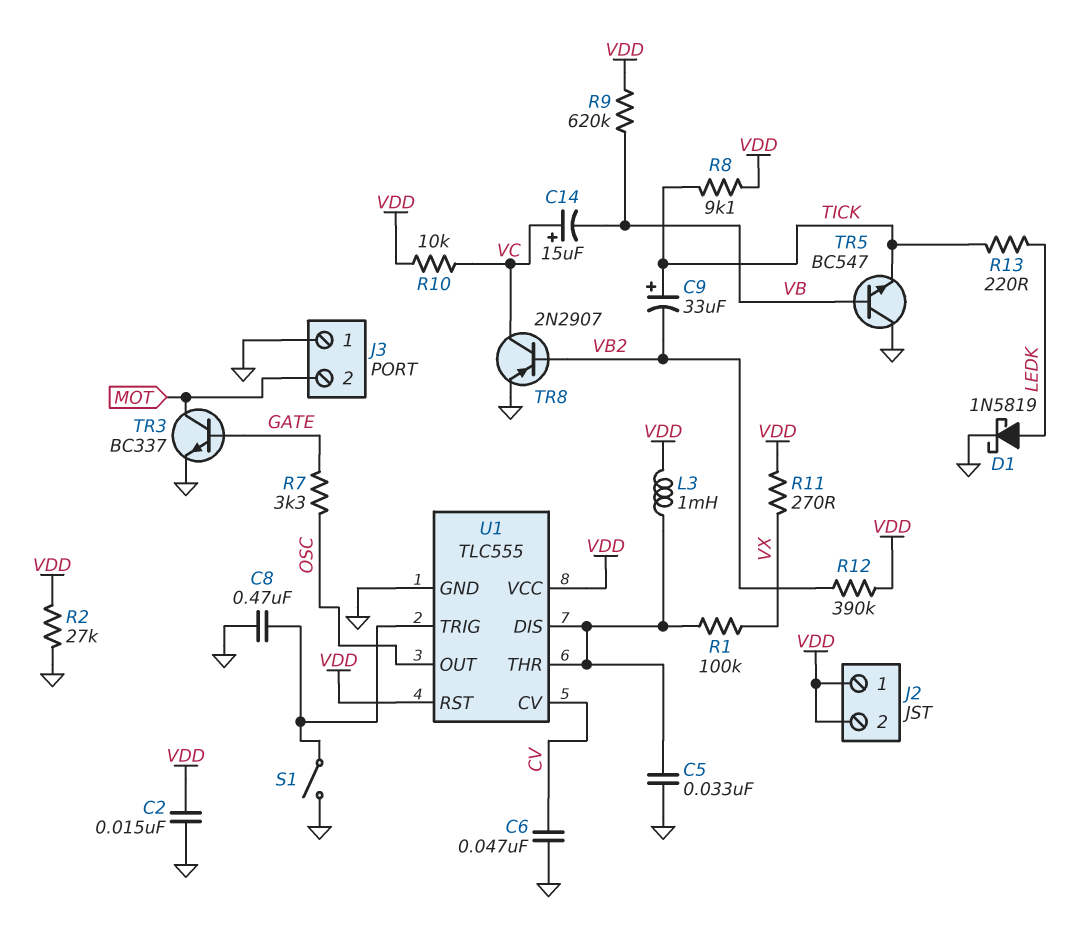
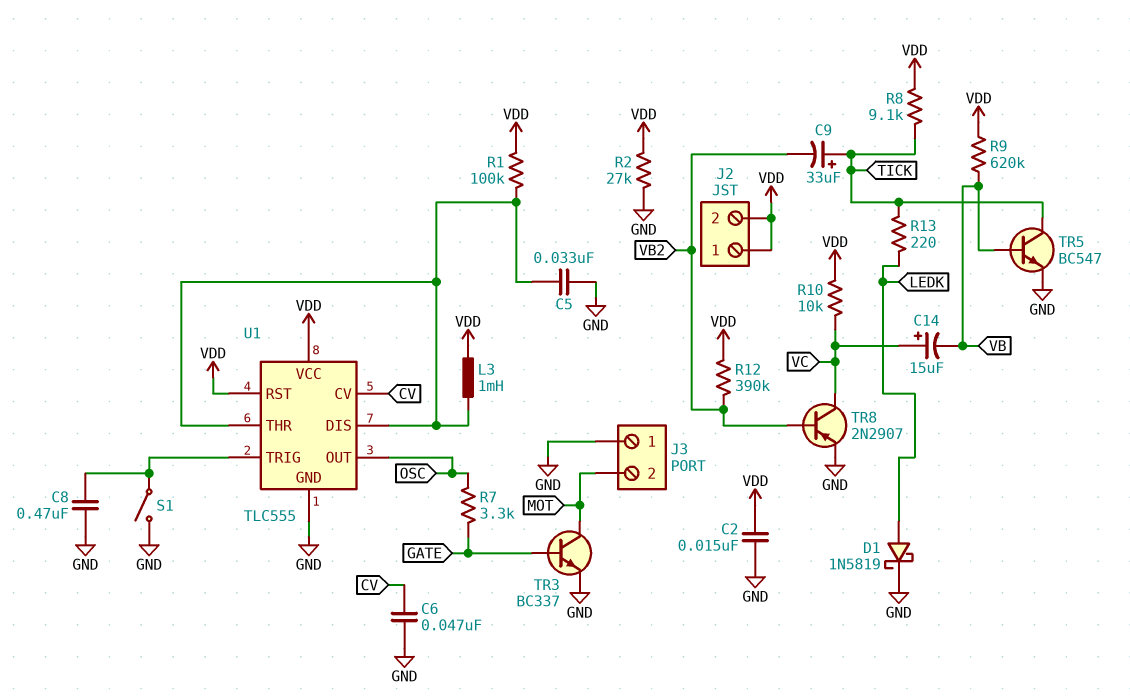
R1: 100k (U1/DIS, VX) -> 100k (U1/DIS, VDD)
R11: 270 (VDD, VX) -> none
TR5: NPN BC547 (B VB, C GND, E TICK) -> NPN BC547 (B VB, C TICK, E GND)

